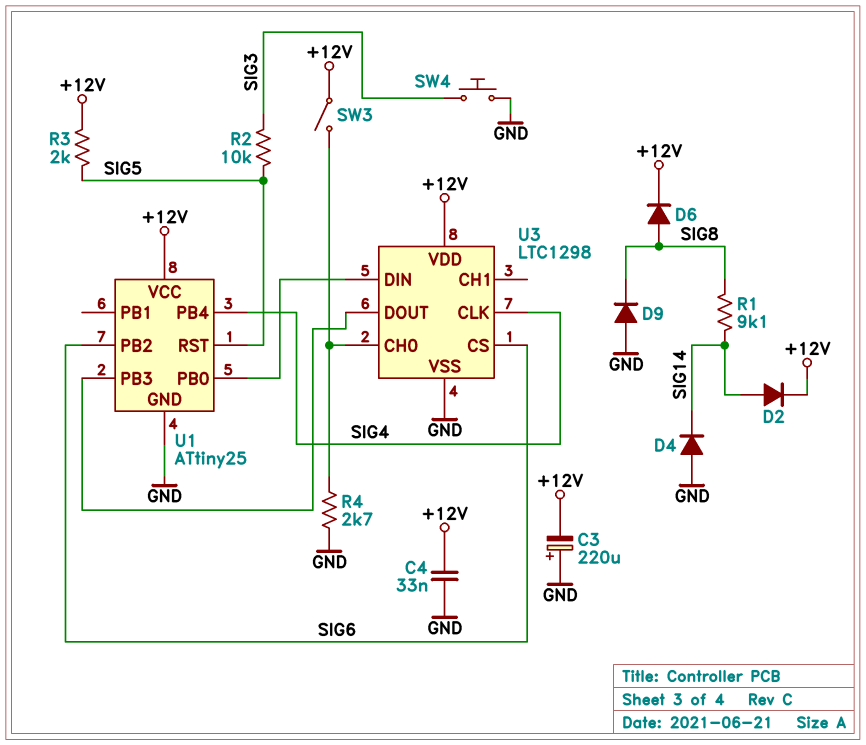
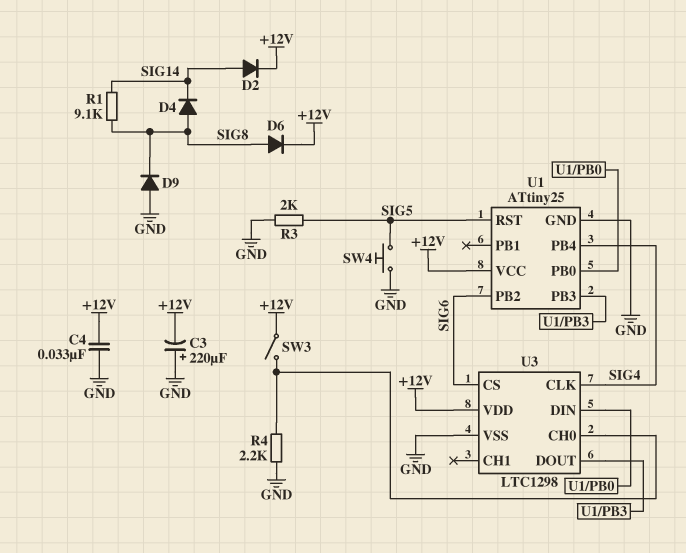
D4: diode (A GND, K SIG14) -> diode (A SIG8, K SIG14)
R2: 10k (SIG3, SIG5) -> none
R3: 2k (+12V, SIG5) -> 2k (GND, SIG5)
R4: 2.7k (GND, U3/CH0) -> 2.2k (GND, U3/CH0)
SW4: button (GND, SIG3) -> button (GND, SIG5)

